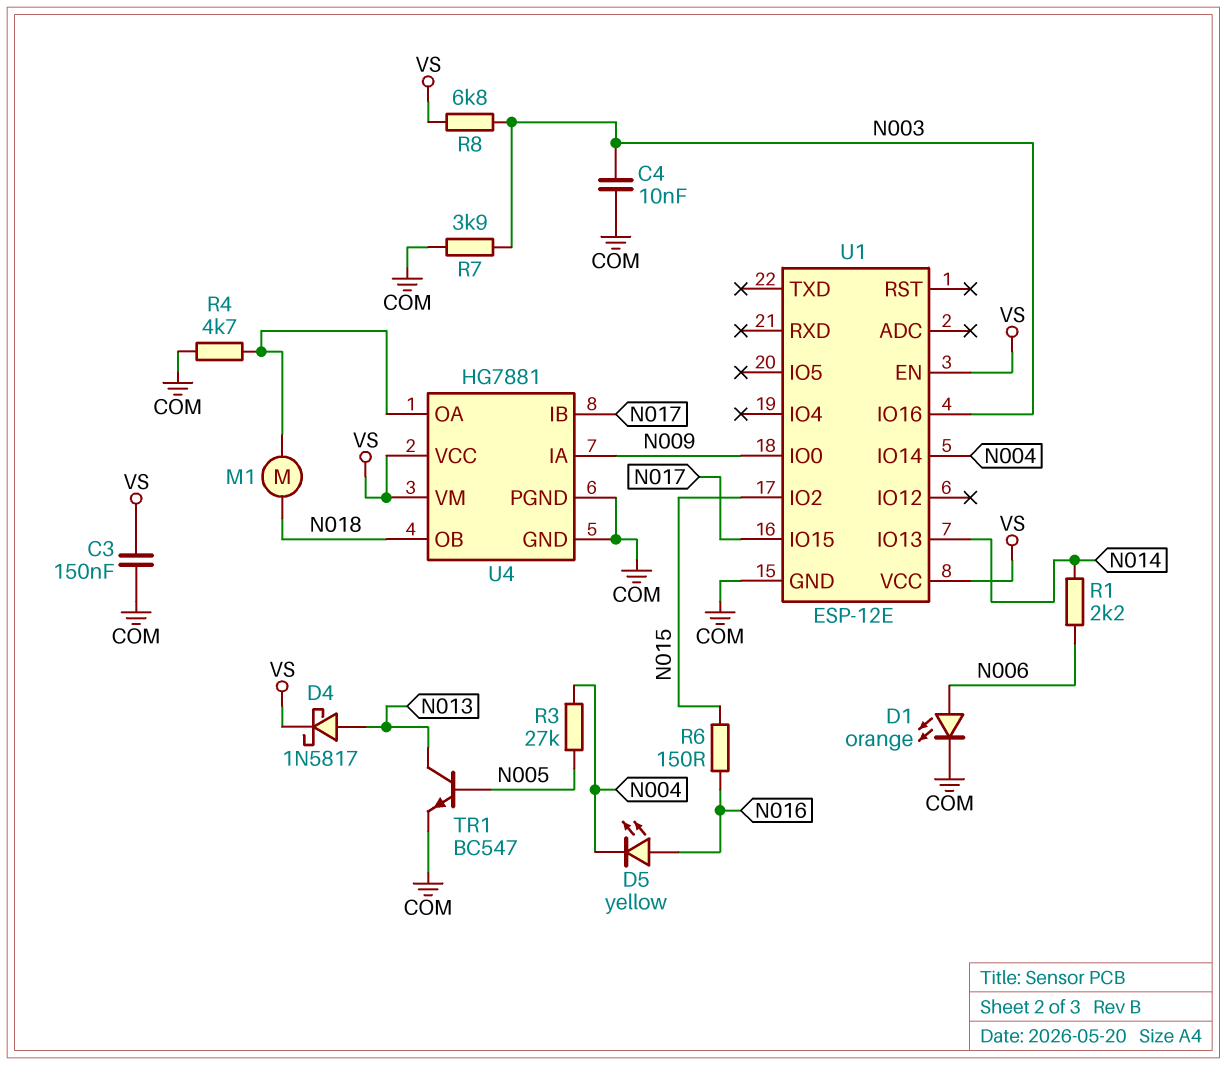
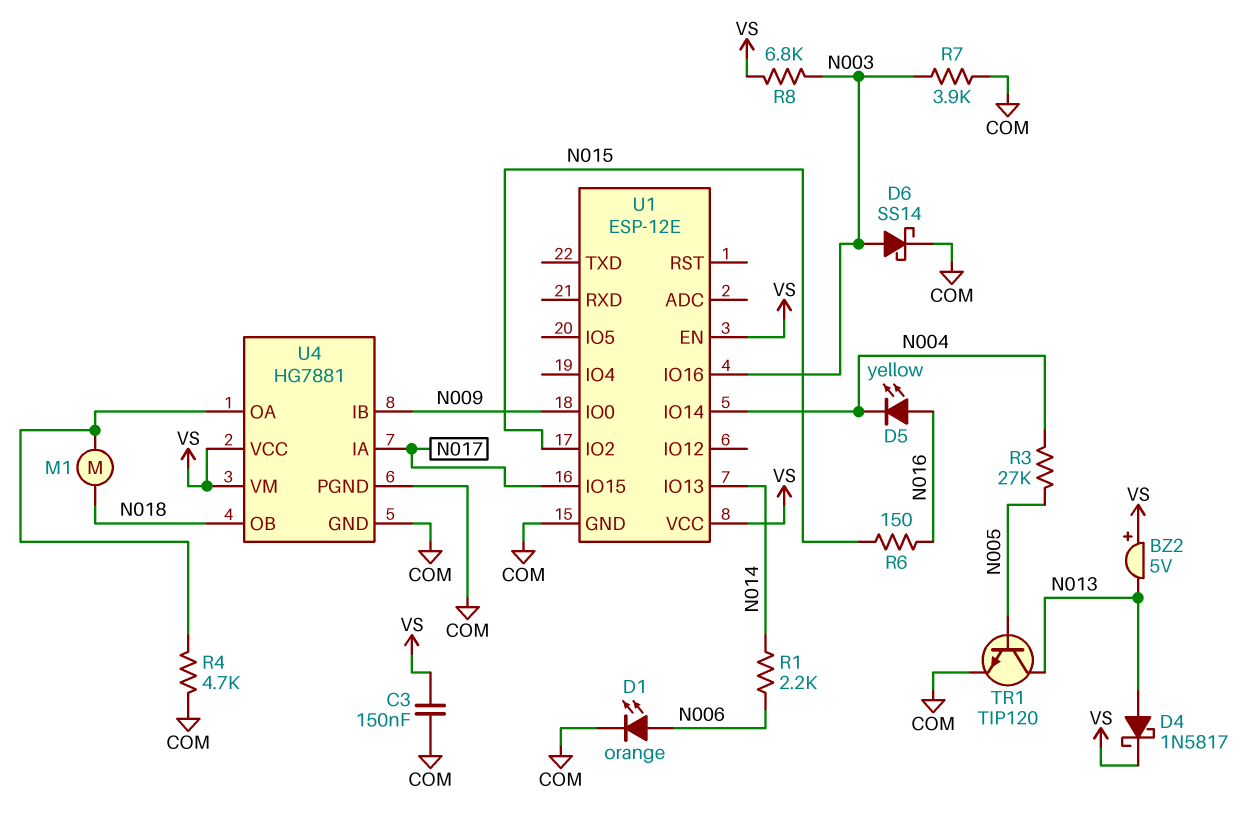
BZ2: none -> buzzer 5V (plus VS, minus N013)
C4: 10nF (COM, N003) -> none
D6: none -> schottky SS14 (A N003, K COM)
TR1: NPN BC547 (B N005, C N013, E COM) -> NPN TIP120 (B N005, C N013, E COM)
U4 pin IA: N009 -> N017
U4 pin IB: N017 -> N009

